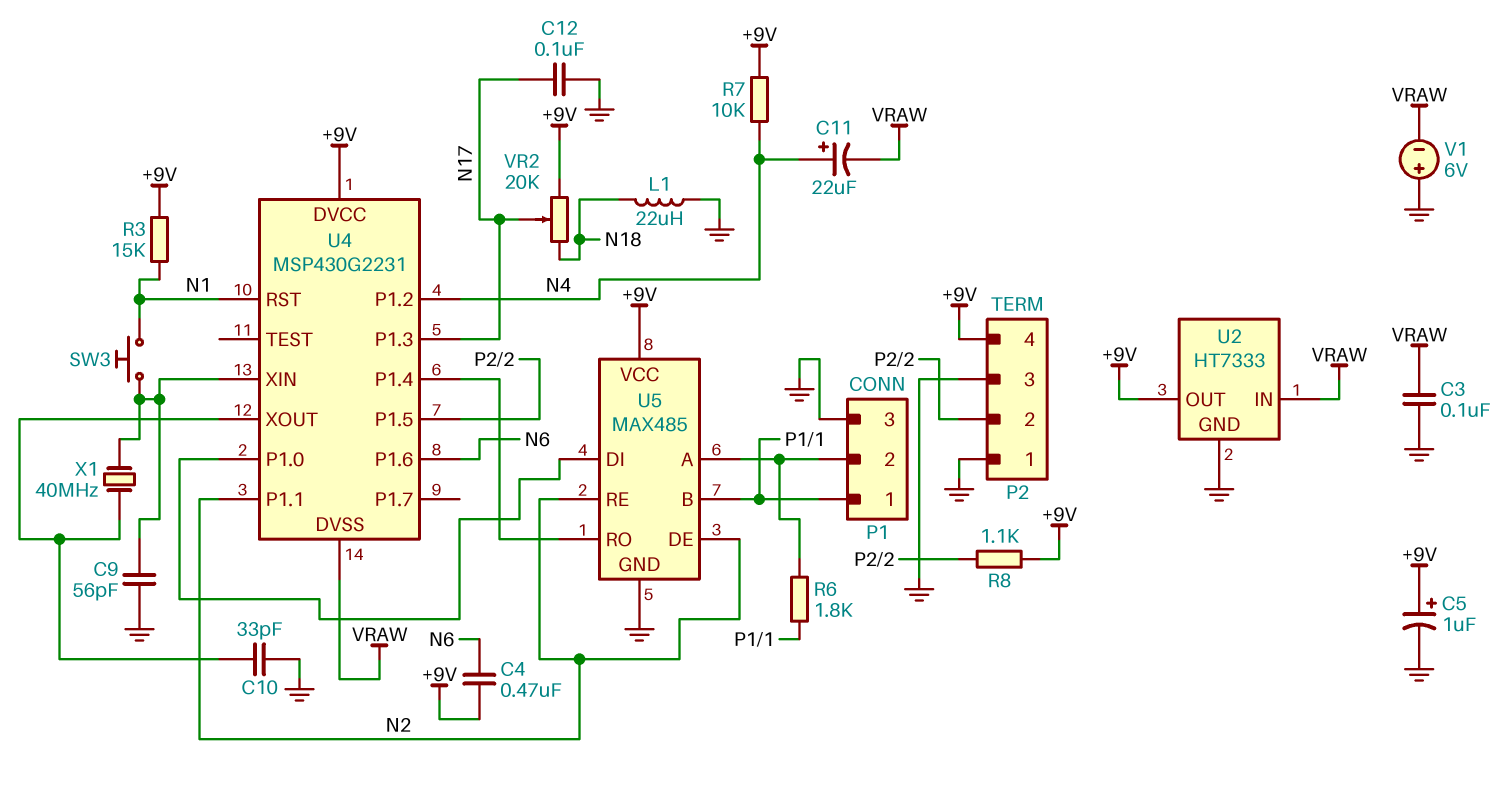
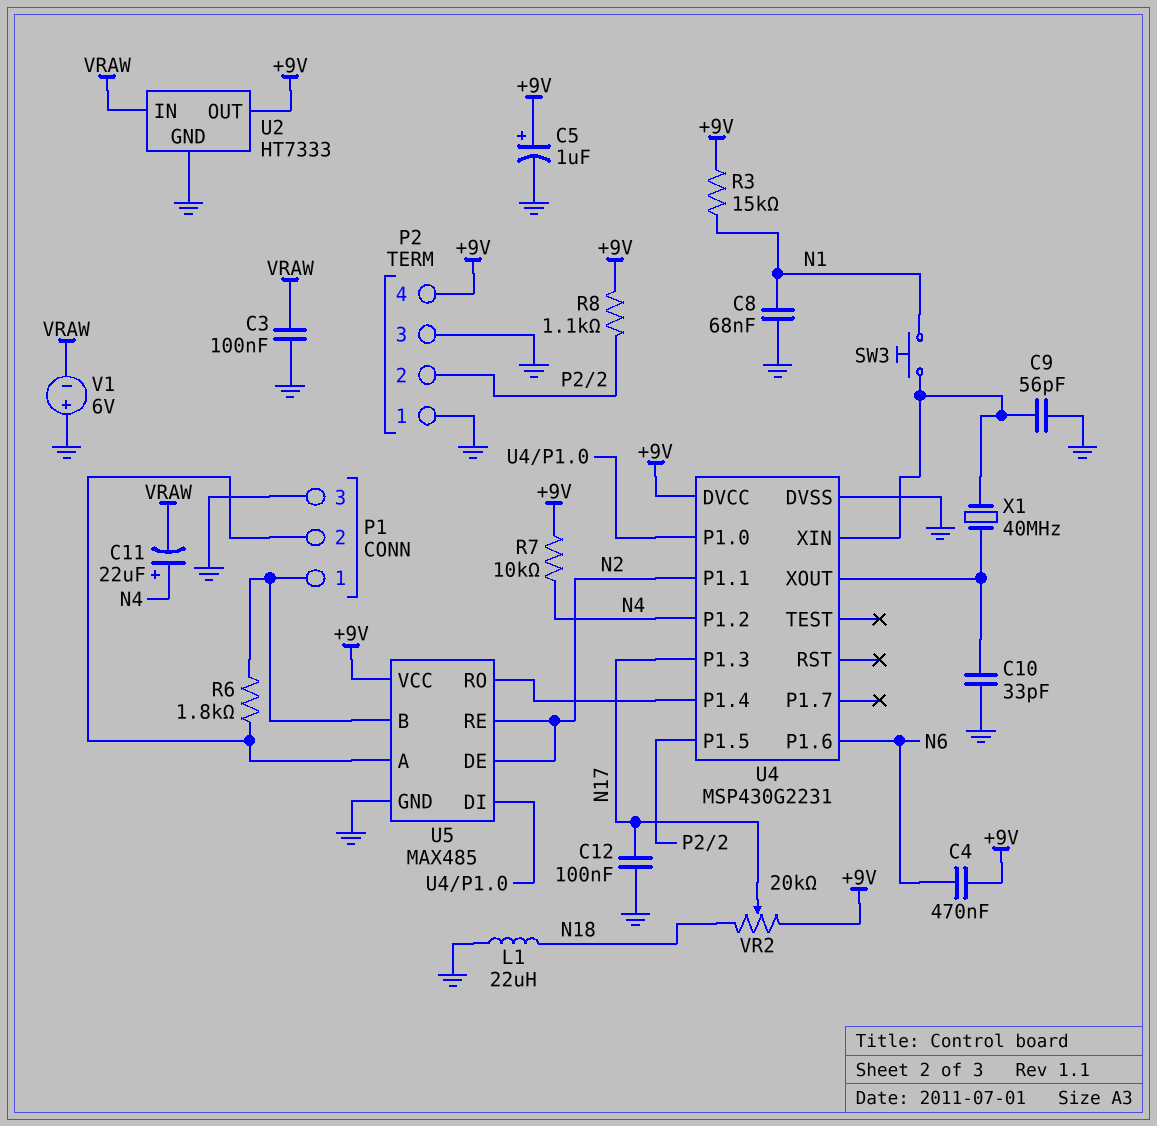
C8: none -> 68nF (GND, N1)
U4 pin DVSS: VRAW -> GND
U4 pin RST: N1 -> none

